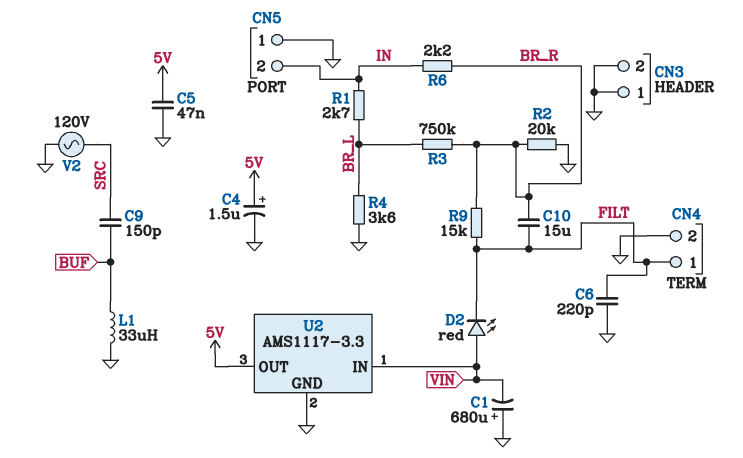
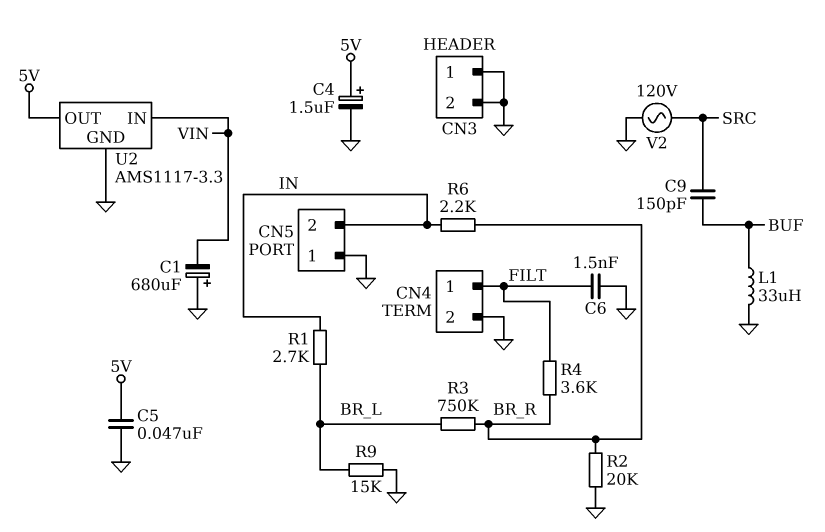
C6: 220pF (FILT, GND) -> 1.5nF (FILT, GND)
C10: 15uF (BR_R, FILT) -> none
D2: LED red (A VIN, K FILT) -> none
R4: 3.6k (BR_L, GND) -> 3.6k (BR_R, FILT)
R9: 15k (BR_R, FILT) -> 15k (BR_L, GND)

